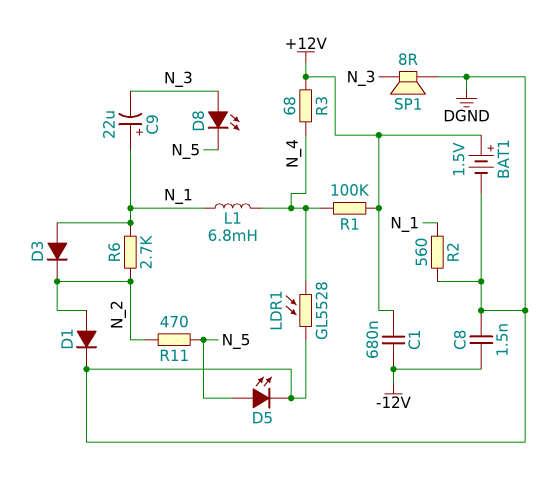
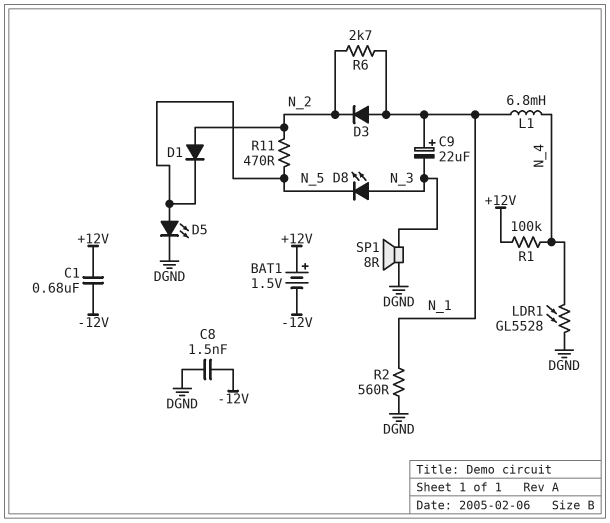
BAT1: 1.5V (plus +12V, minus DGND) -> 1.5V (plus +12V, minus -12V)
D1: diode (A N_2, K DGND) -> diode (A N_2, K N_5)
R3: 68 (+12V, N_4) -> none

